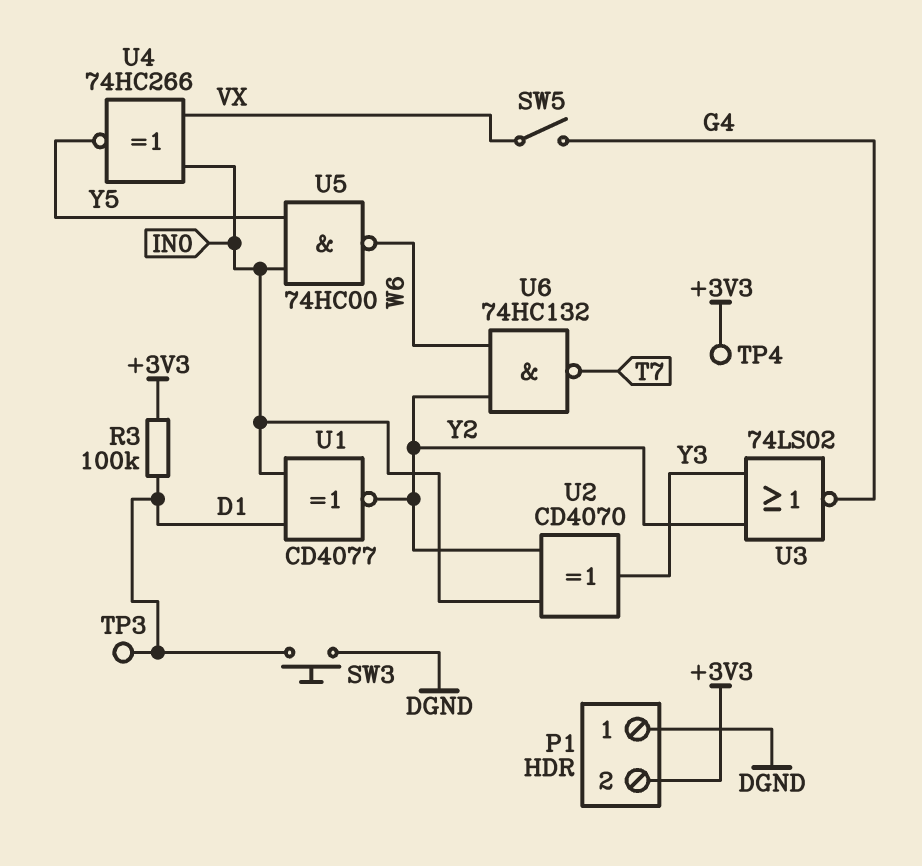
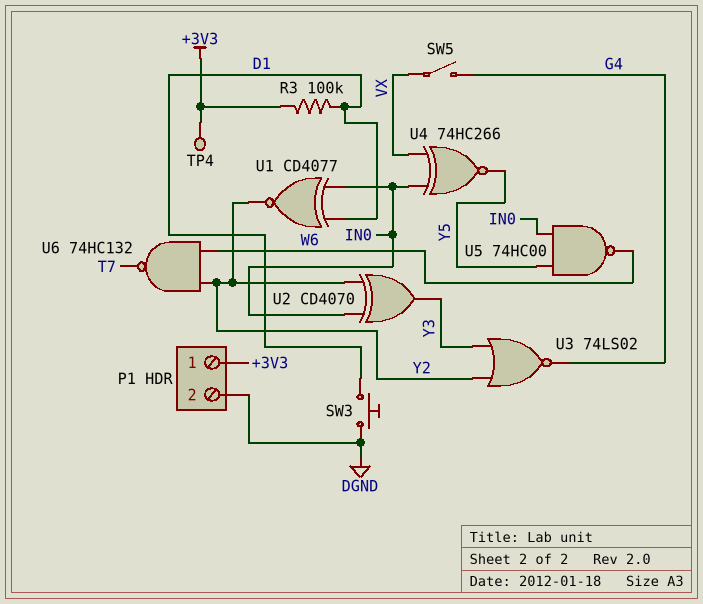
P1 pin 1: DGND -> +3V3
P1 pin 2: +3V3 -> DGND
TP3: test point (D1) -> none

